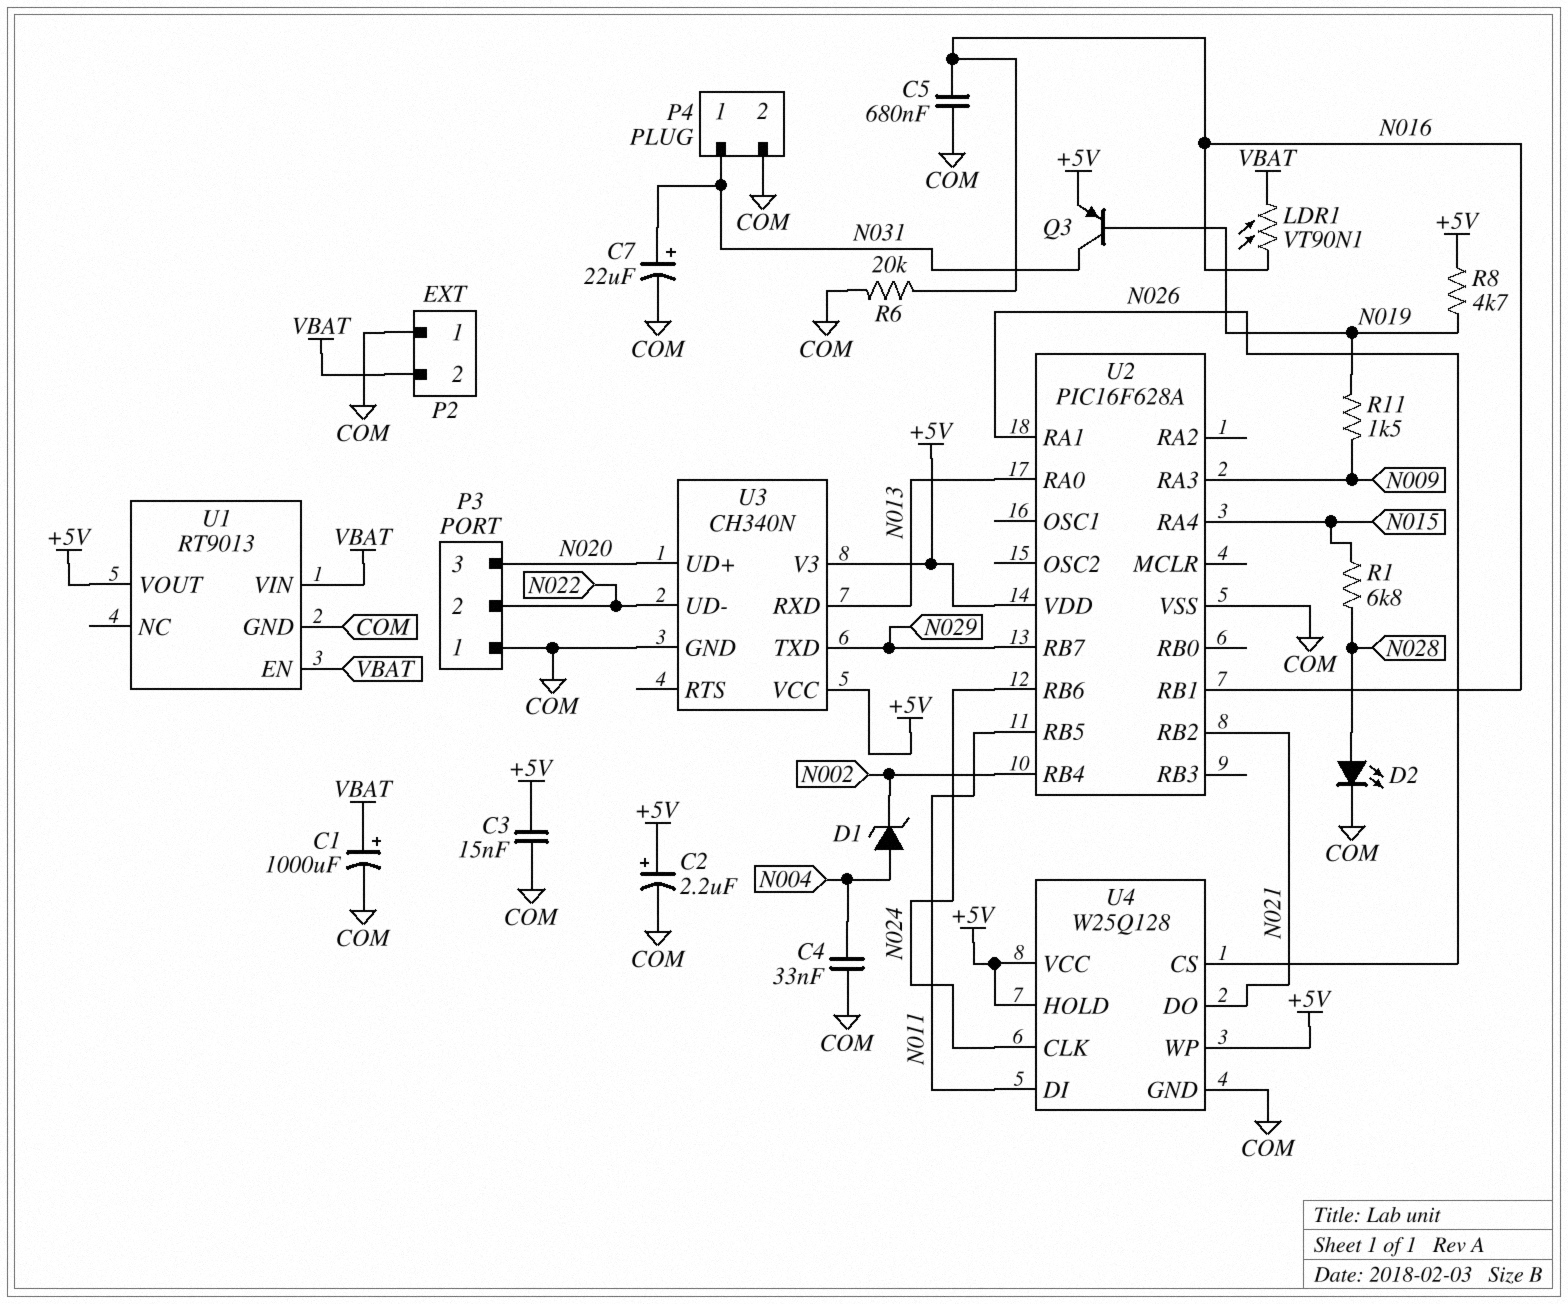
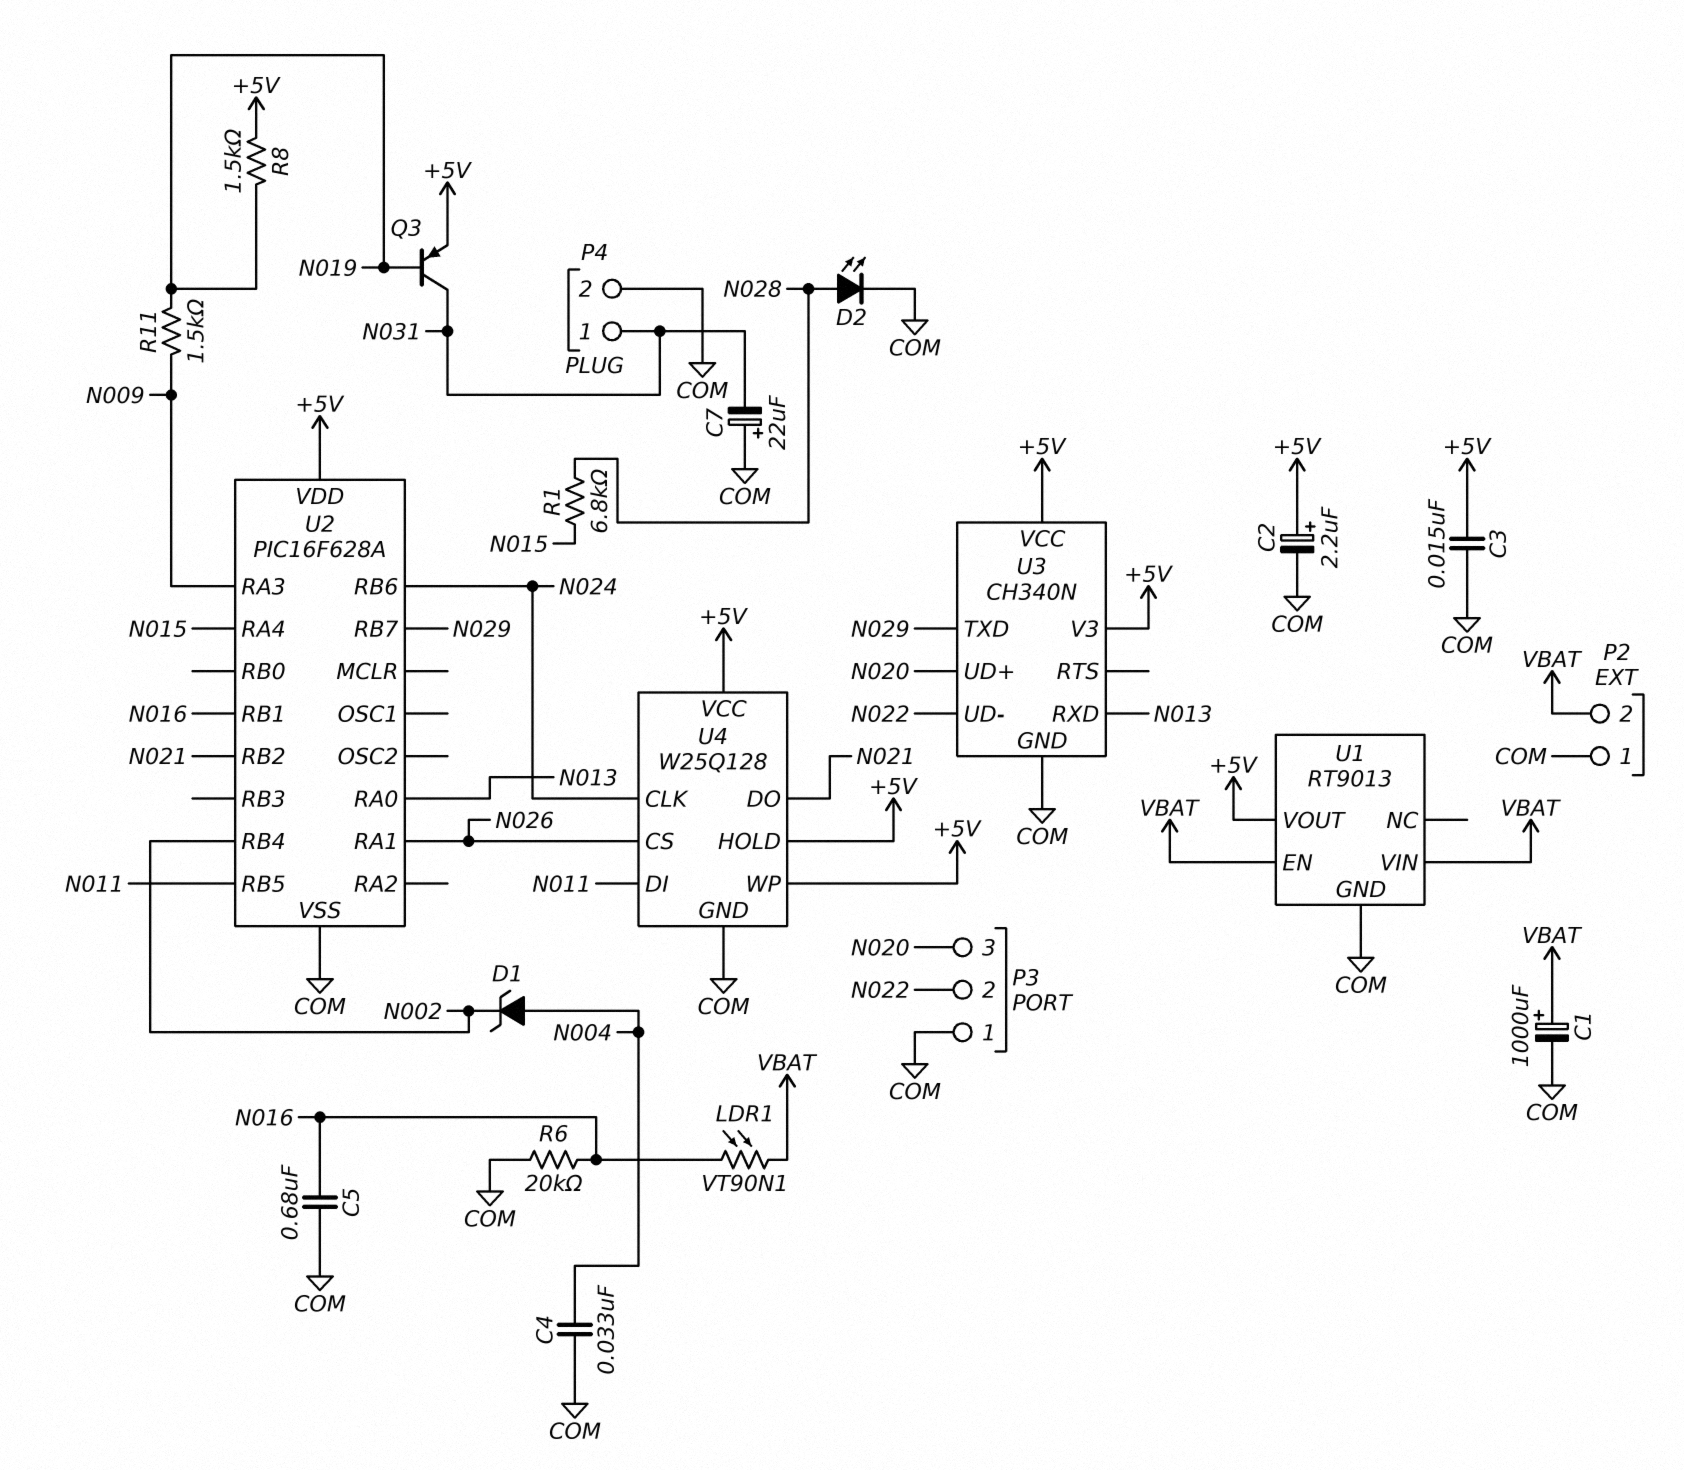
C7: 22uF (plus N031, minus COM) -> 22uF (plus COM, minus N031)
R8: 4.7k (+5V, N019) -> 1.5k (+5V, N019)

